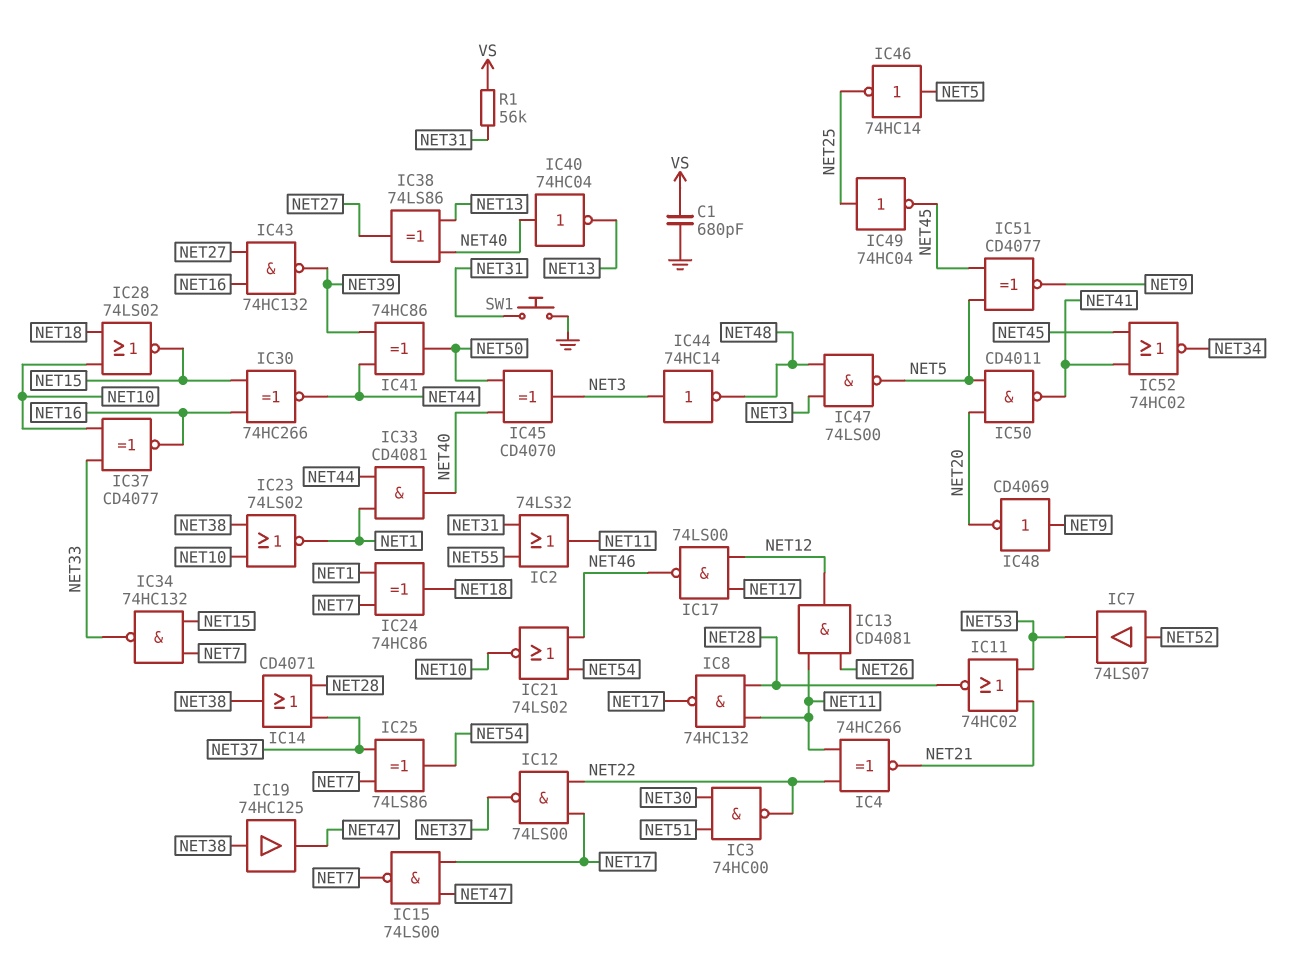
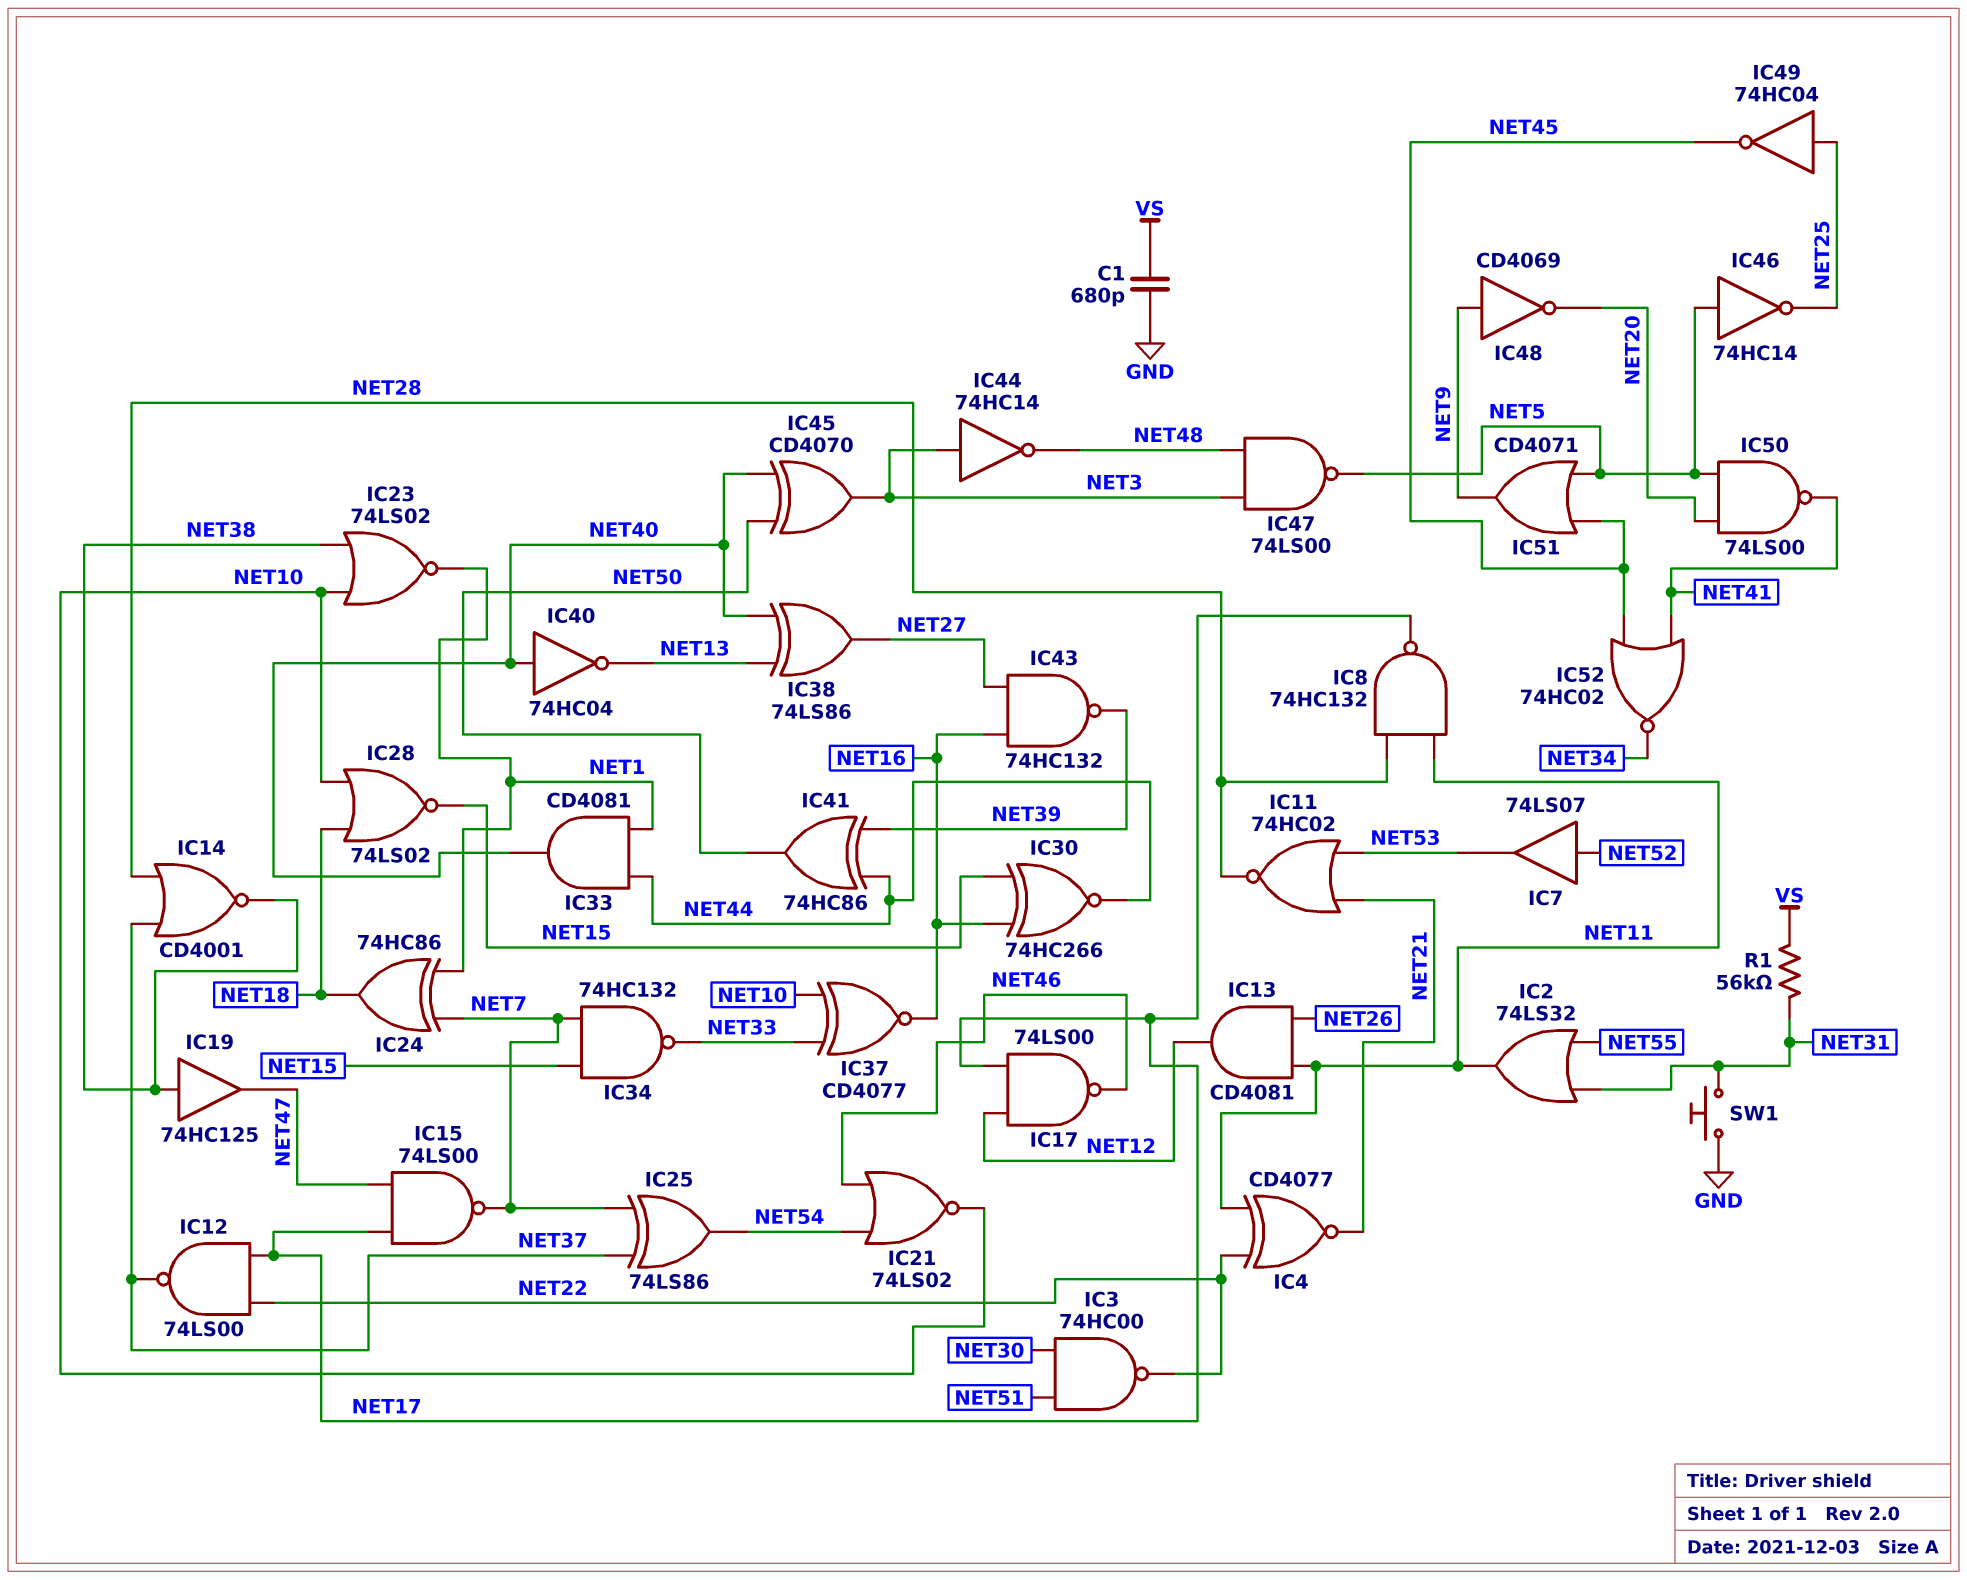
IC4: XNOR 74HC266 (in NET11, in NET22, out NET21) -> XNOR CD4077 (in NET11, in NET22, out NET21)
IC14: OR CD4071 (in NET28, in NET37, out NET38) -> NOR CD4001 (in NET28, in NET37, out NET38)
IC50: NAND CD4011 (in NET5, in NET20, out NET41) -> NAND 74LS00 (in NET5, in NET20, out NET41)
IC51: XNOR CD4077 (in NET5, in NET45, out NET9) -> OR CD4071 (in NET5, in NET45, out NET9)

